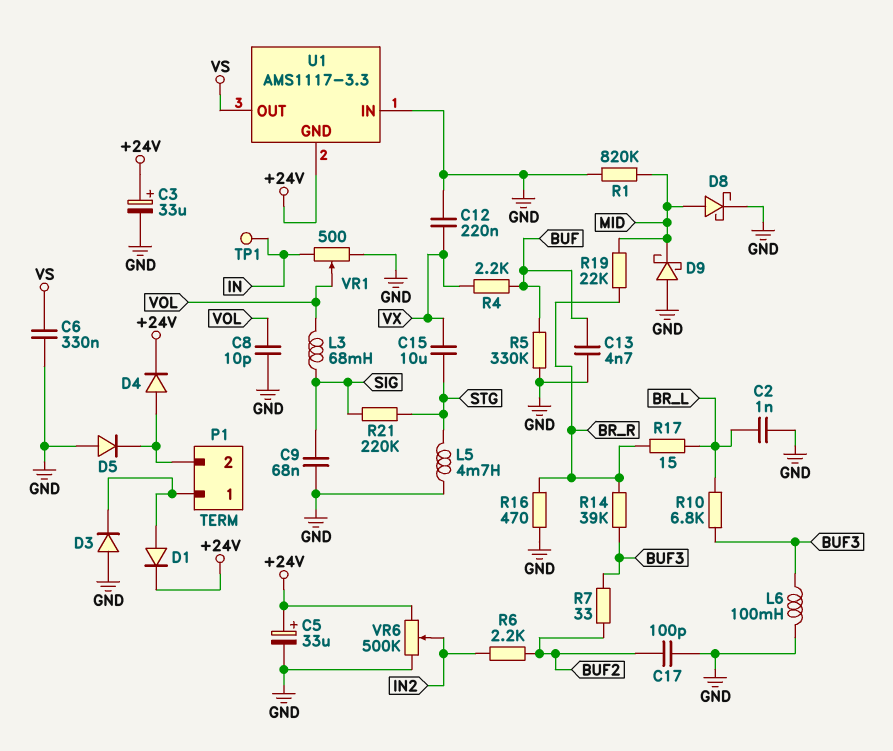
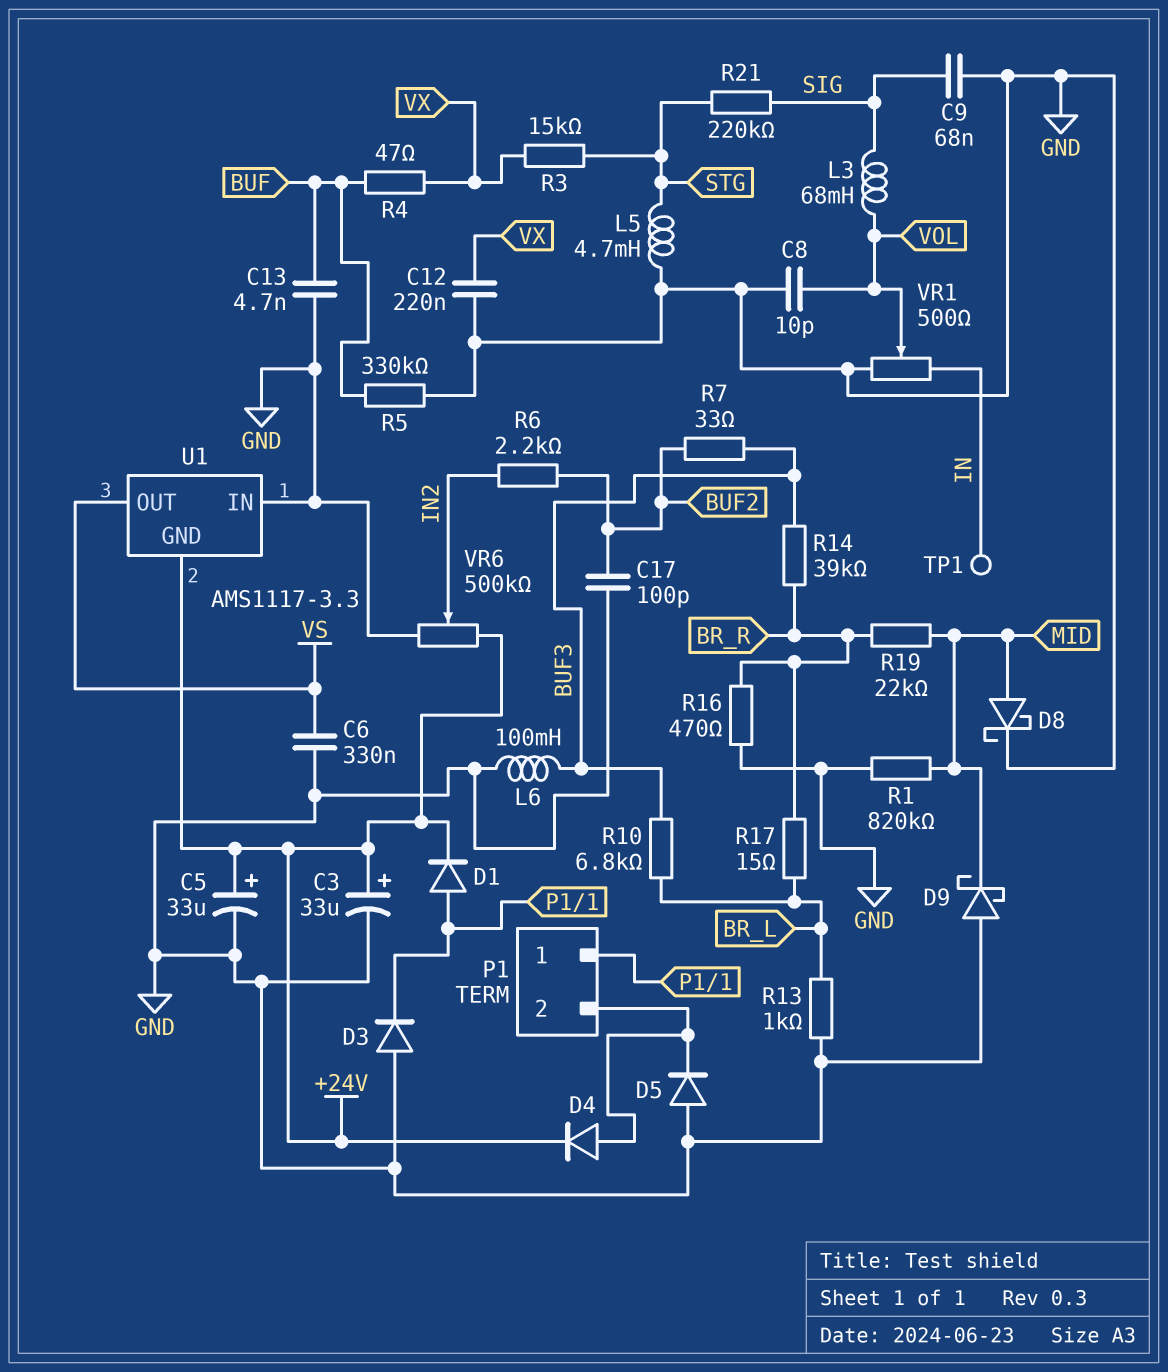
C2: 1nF (BR_L, GND) -> none
C15: 10uF (STG, VX) -> none
R3: none -> 15k (STG, VX)
R4: 2.2k (BUF, VX) -> 47 (BUF, VX)
R13: none -> 1k (BR_L, GND)

